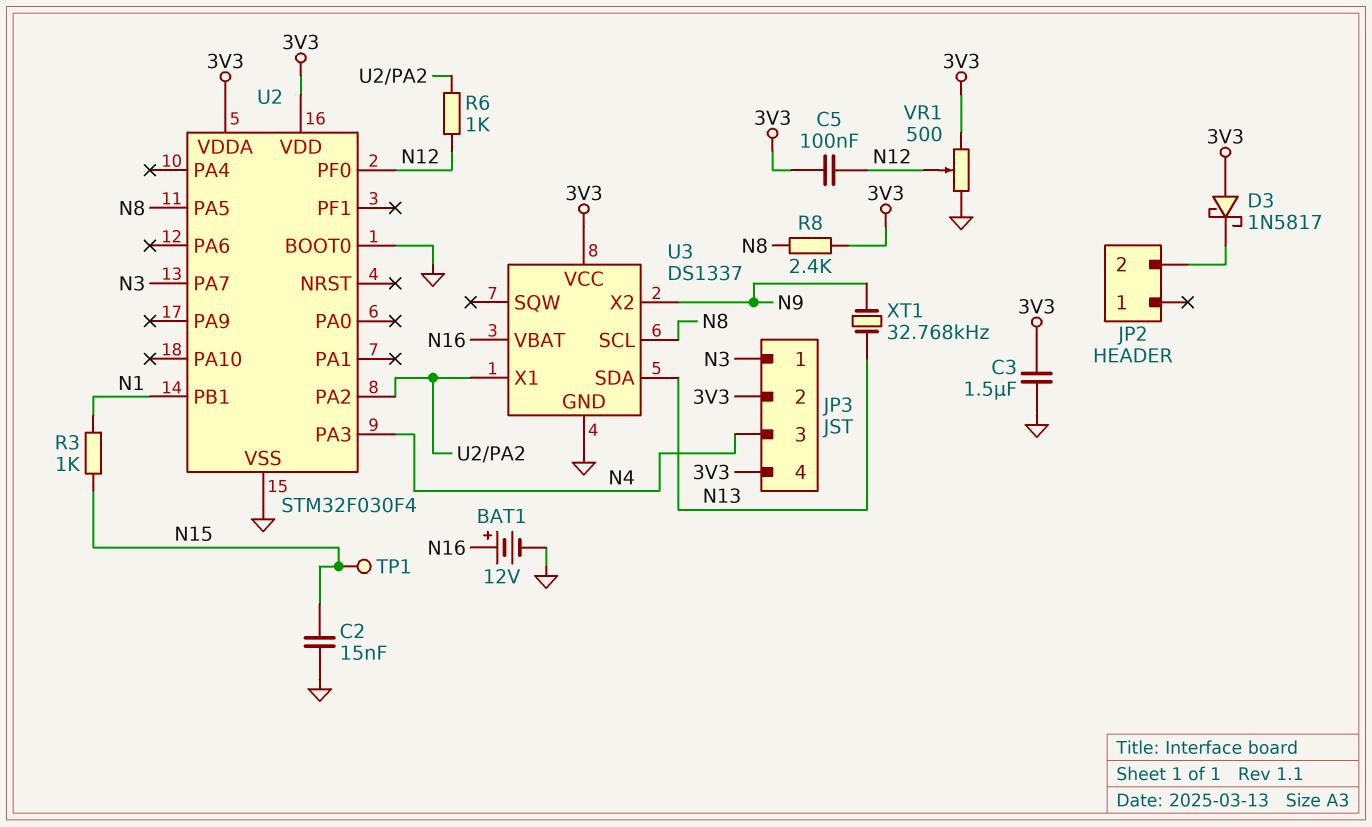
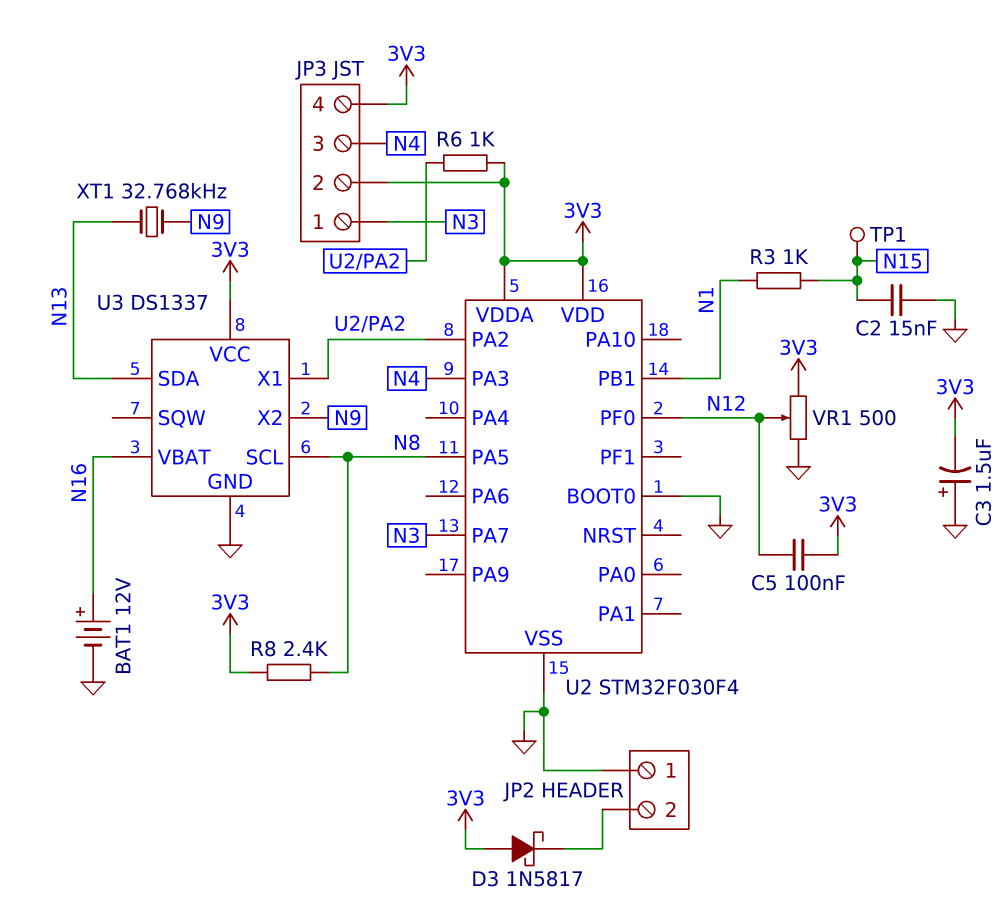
C3: 1.5uF (3V3, GND) -> 1.5uF (plus GND, minus 3V3)
JP2 pin 1: none -> GND
R6: 1k (N12, U2/PA2) -> 1k (3V3, U2/PA2)

